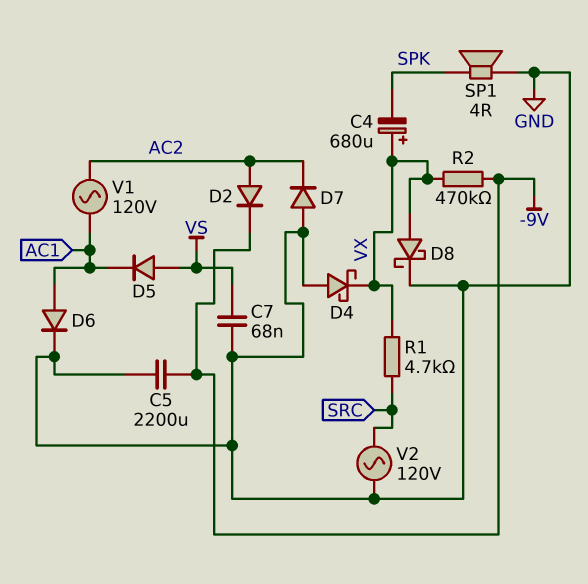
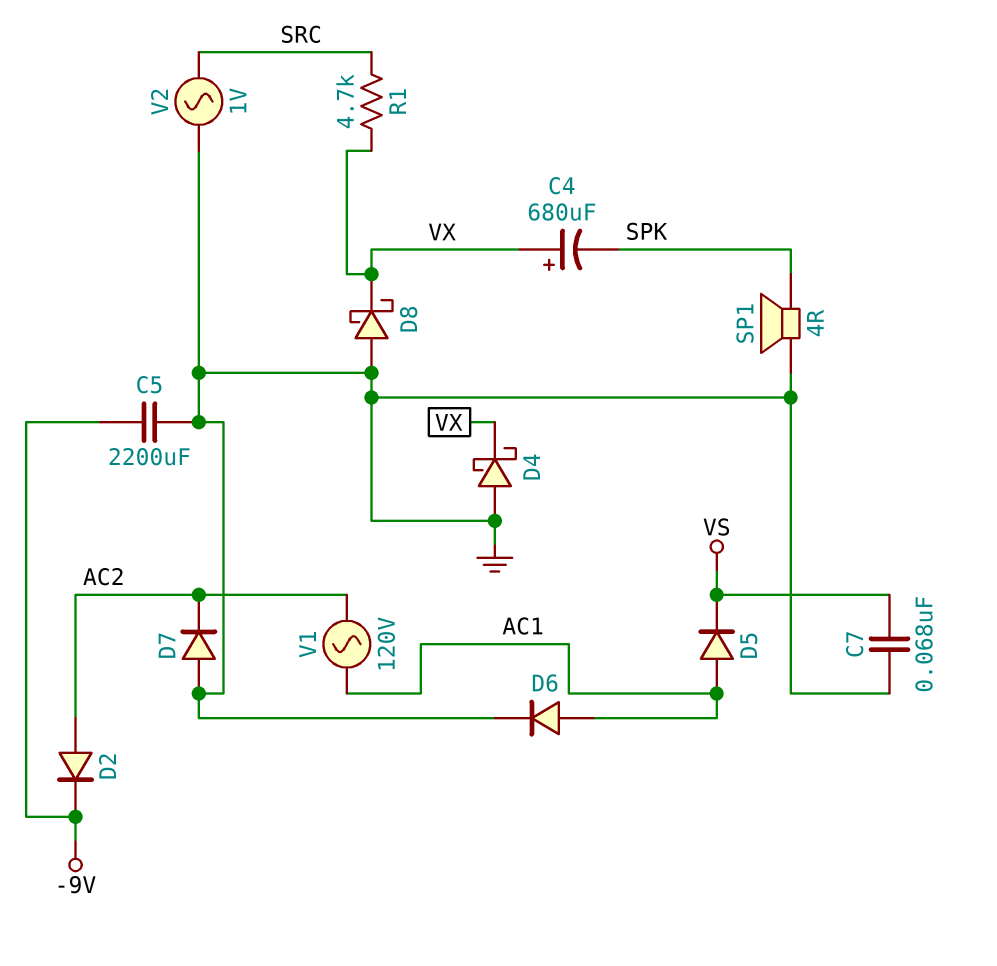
D5: diode (A VS, K AC1) -> diode (A AC1, K VS)
D8: schottky (A VX, K GND) -> schottky (A GND, K VX)
R2: 470k (-9V, VX) -> none
V2: AC 120V (GND, SRC) -> AC 1V (GND, SRC)

